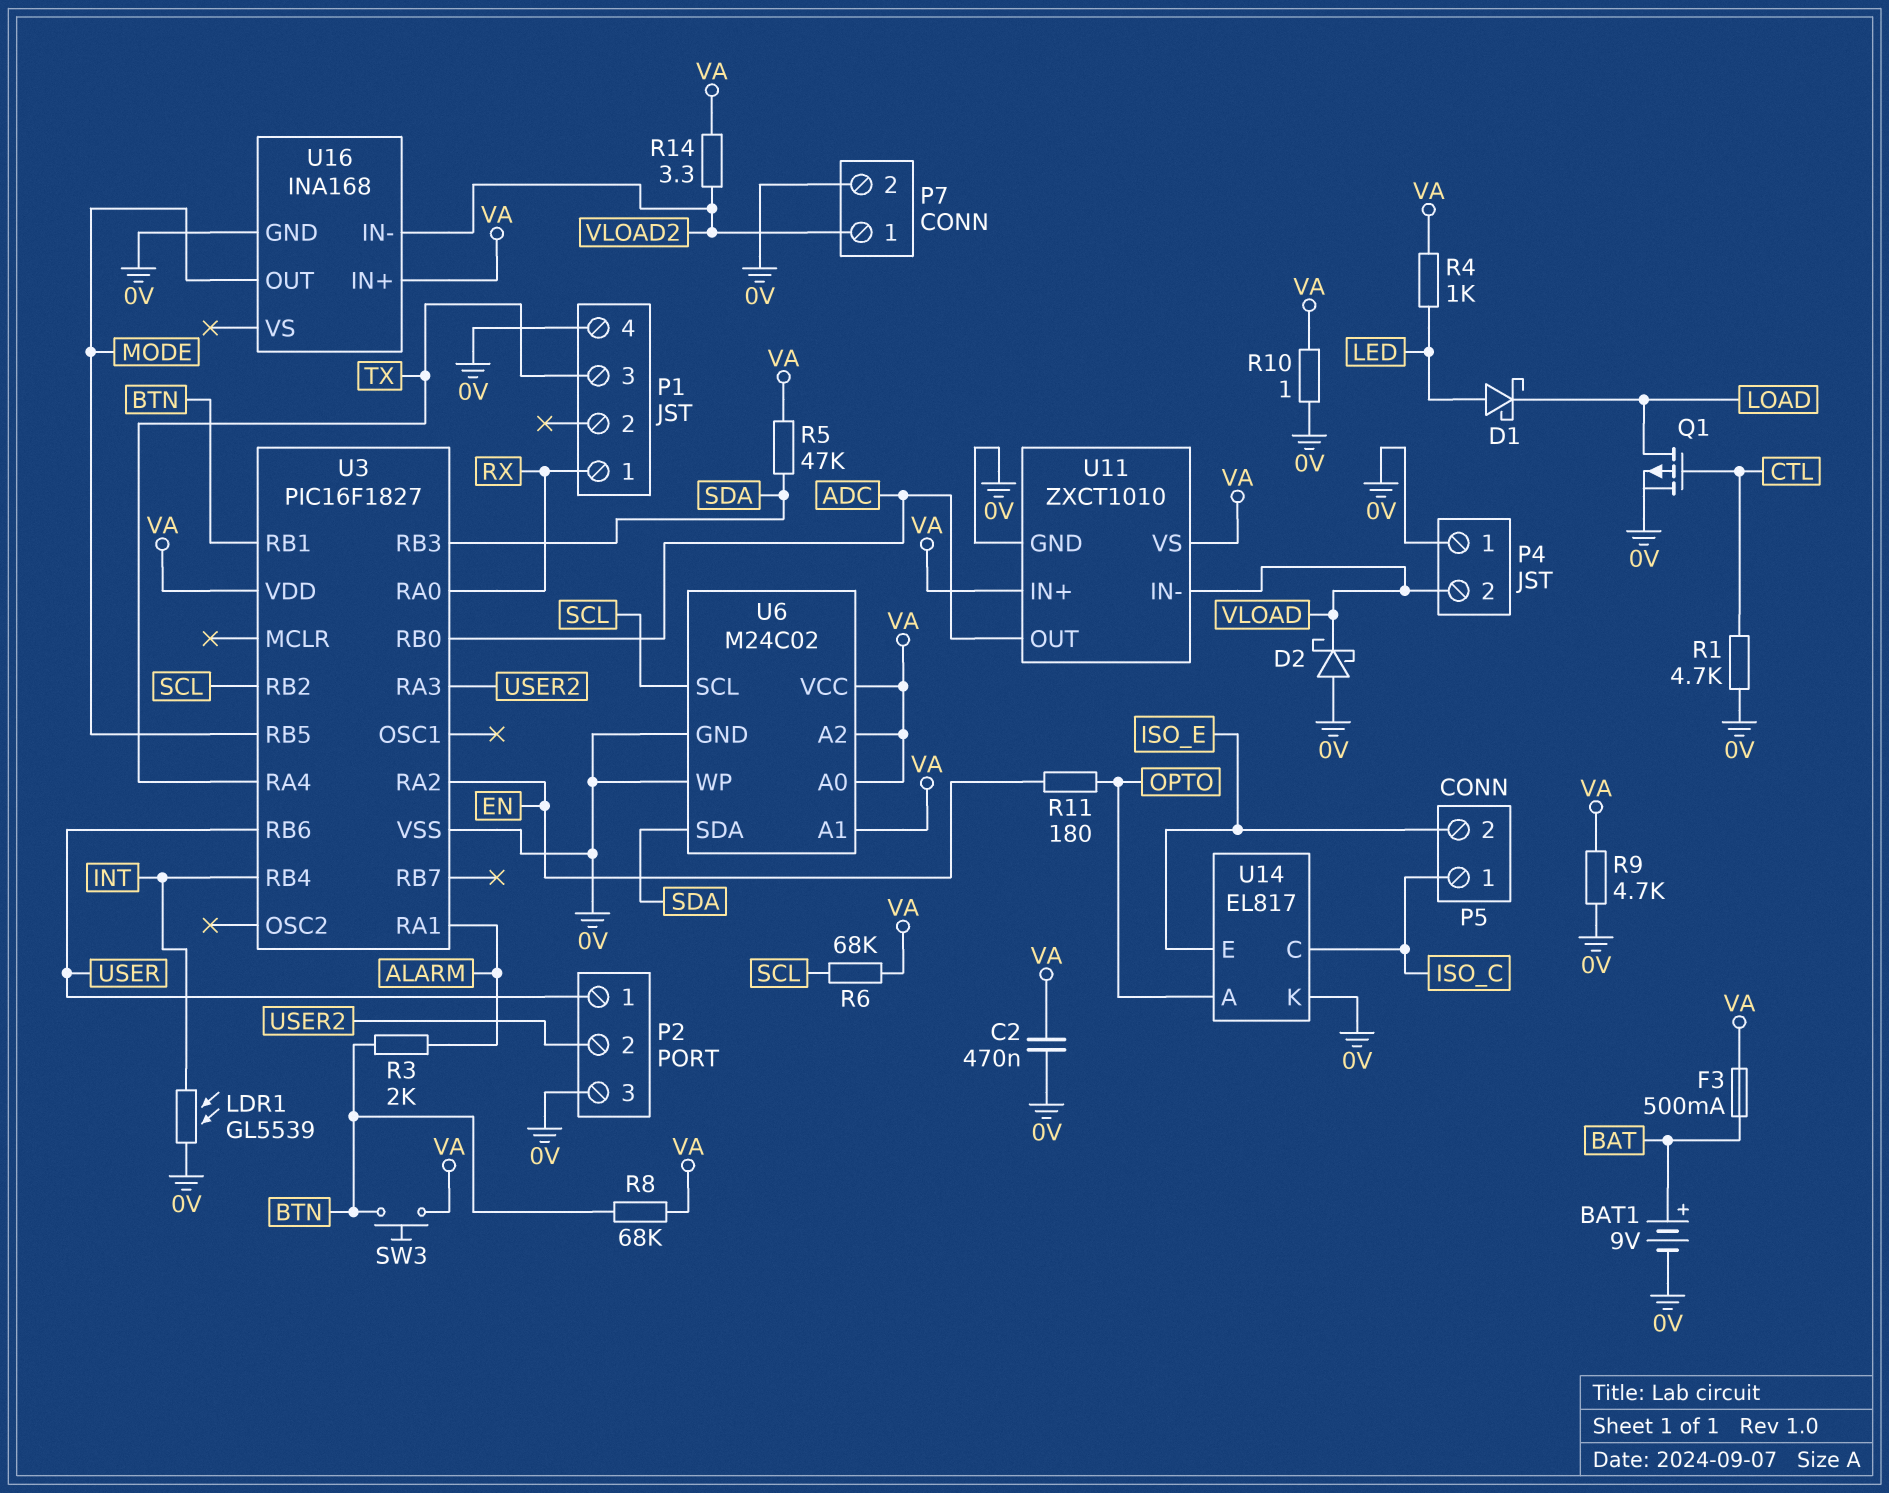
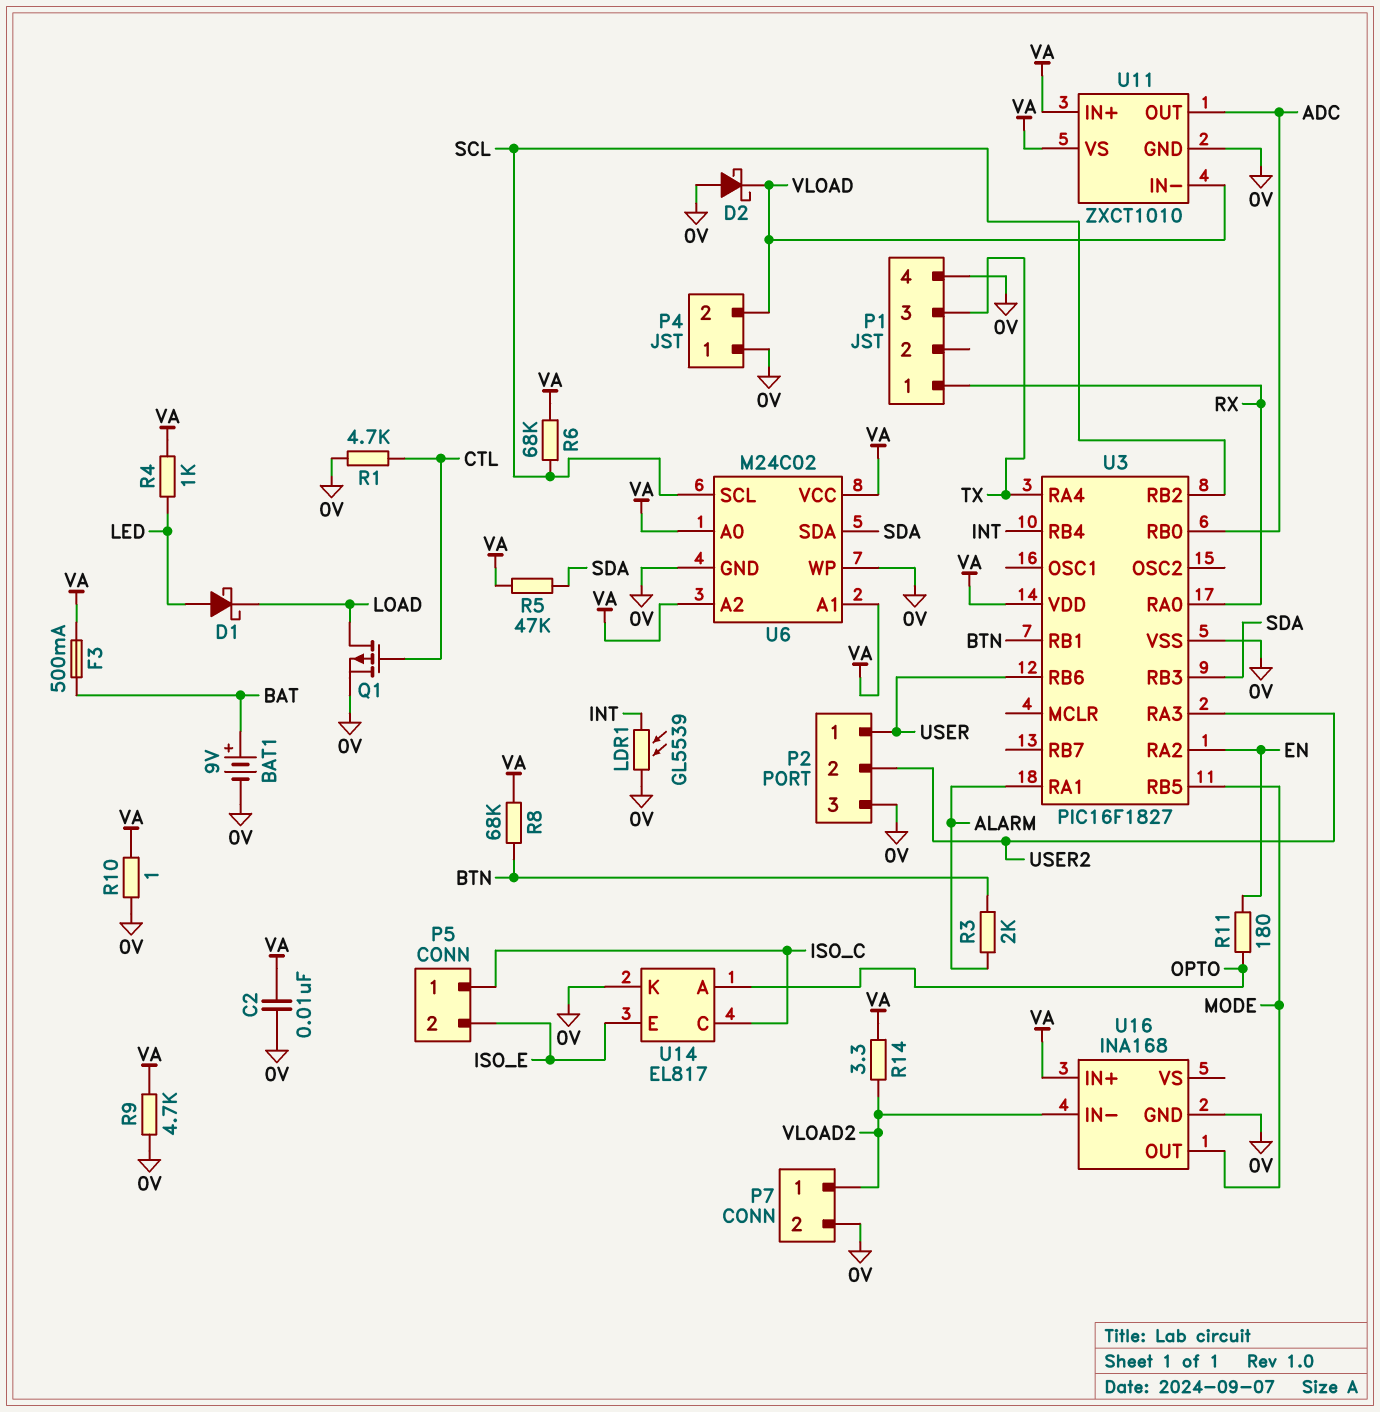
C2: 470nF (0V, VA) -> 10nF (0V, VA)
SW3: button (BTN, VA) -> none

